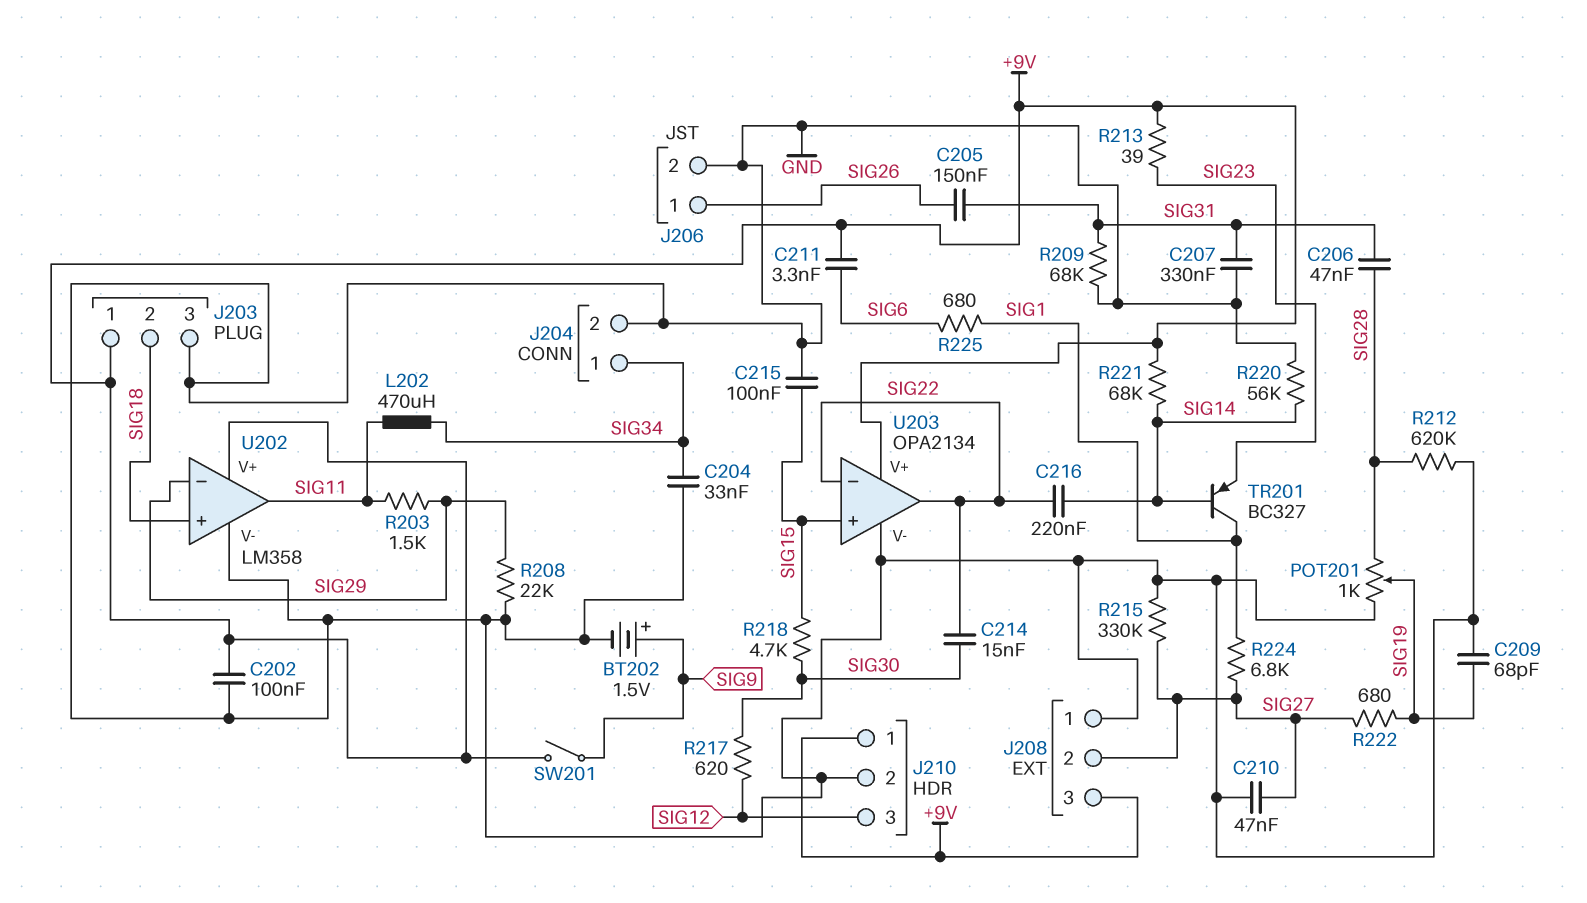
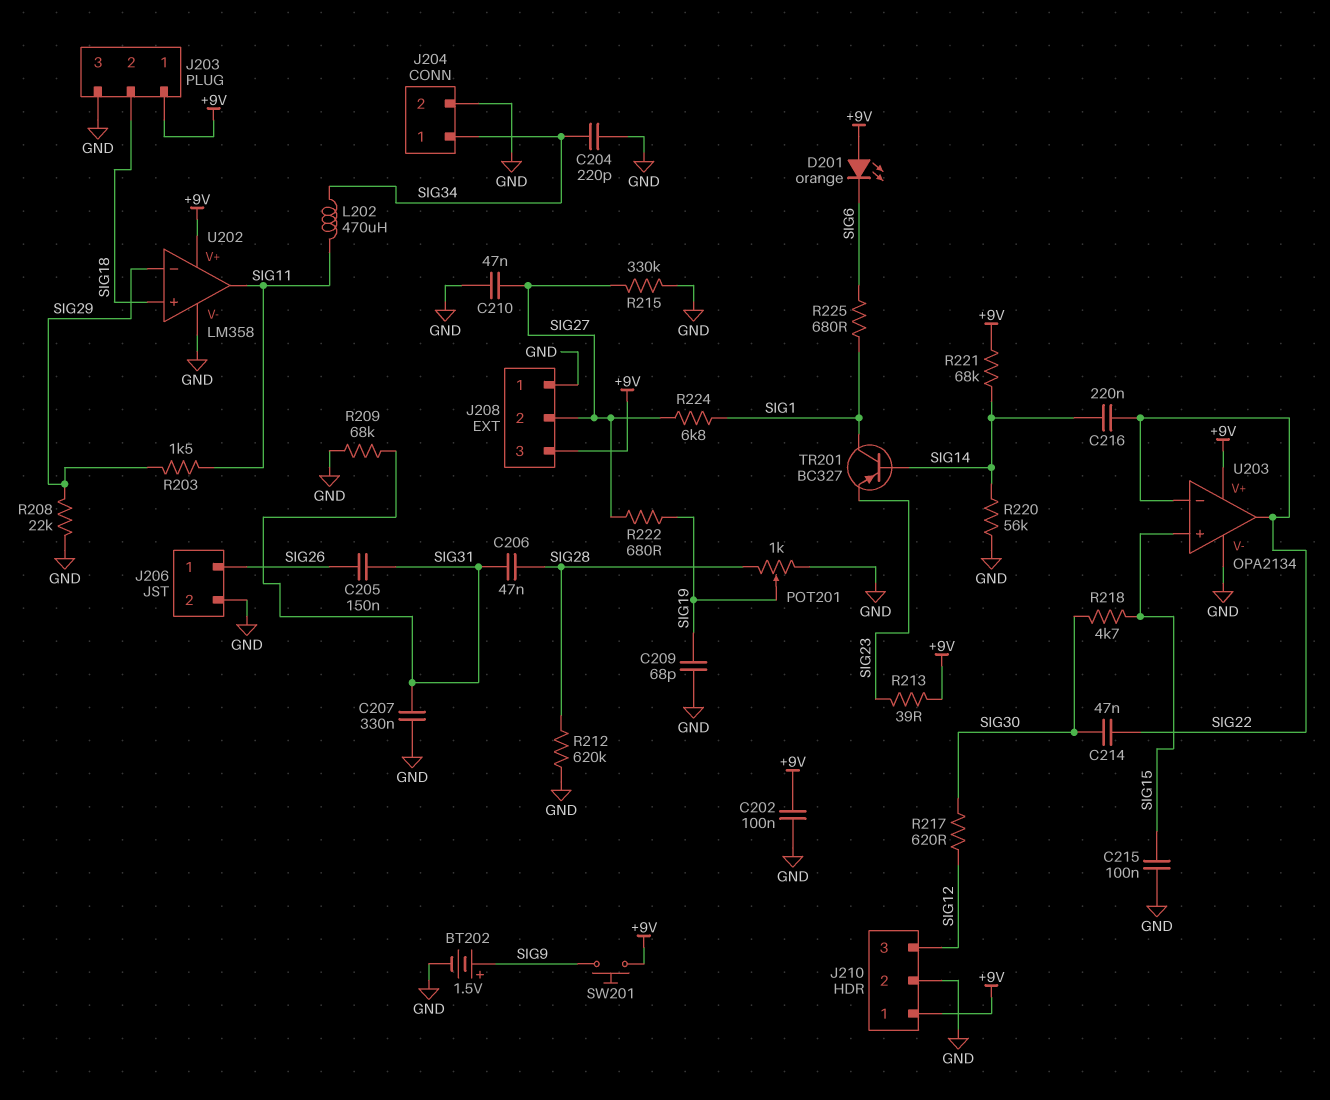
C204: 33nF (GND, SIG34) -> 220pF (GND, SIG34)
C211: 3.3nF (+9V, SIG6) -> none
C214: 15nF (SIG22, SIG30) -> 47nF (SIG22, SIG30)
D201: none -> LED orange (A +9V, K SIG6)
SW201: switch (+9V, SIG9) -> button (+9V, SIG9)

